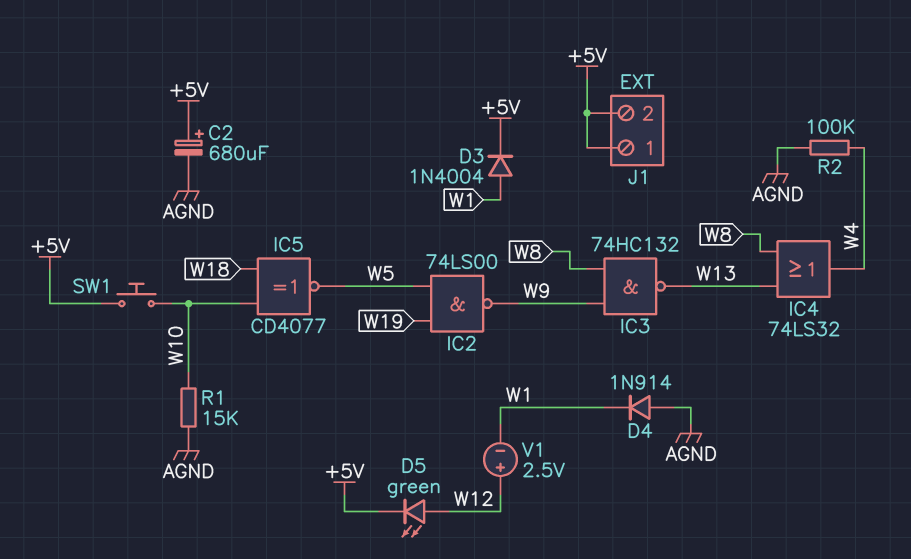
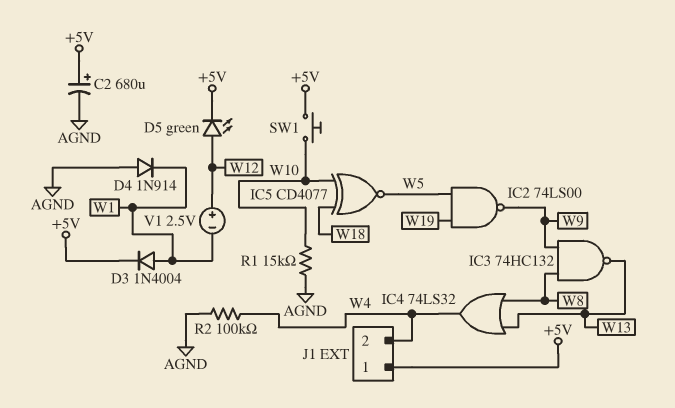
J1 pin 2: +5V -> W4

